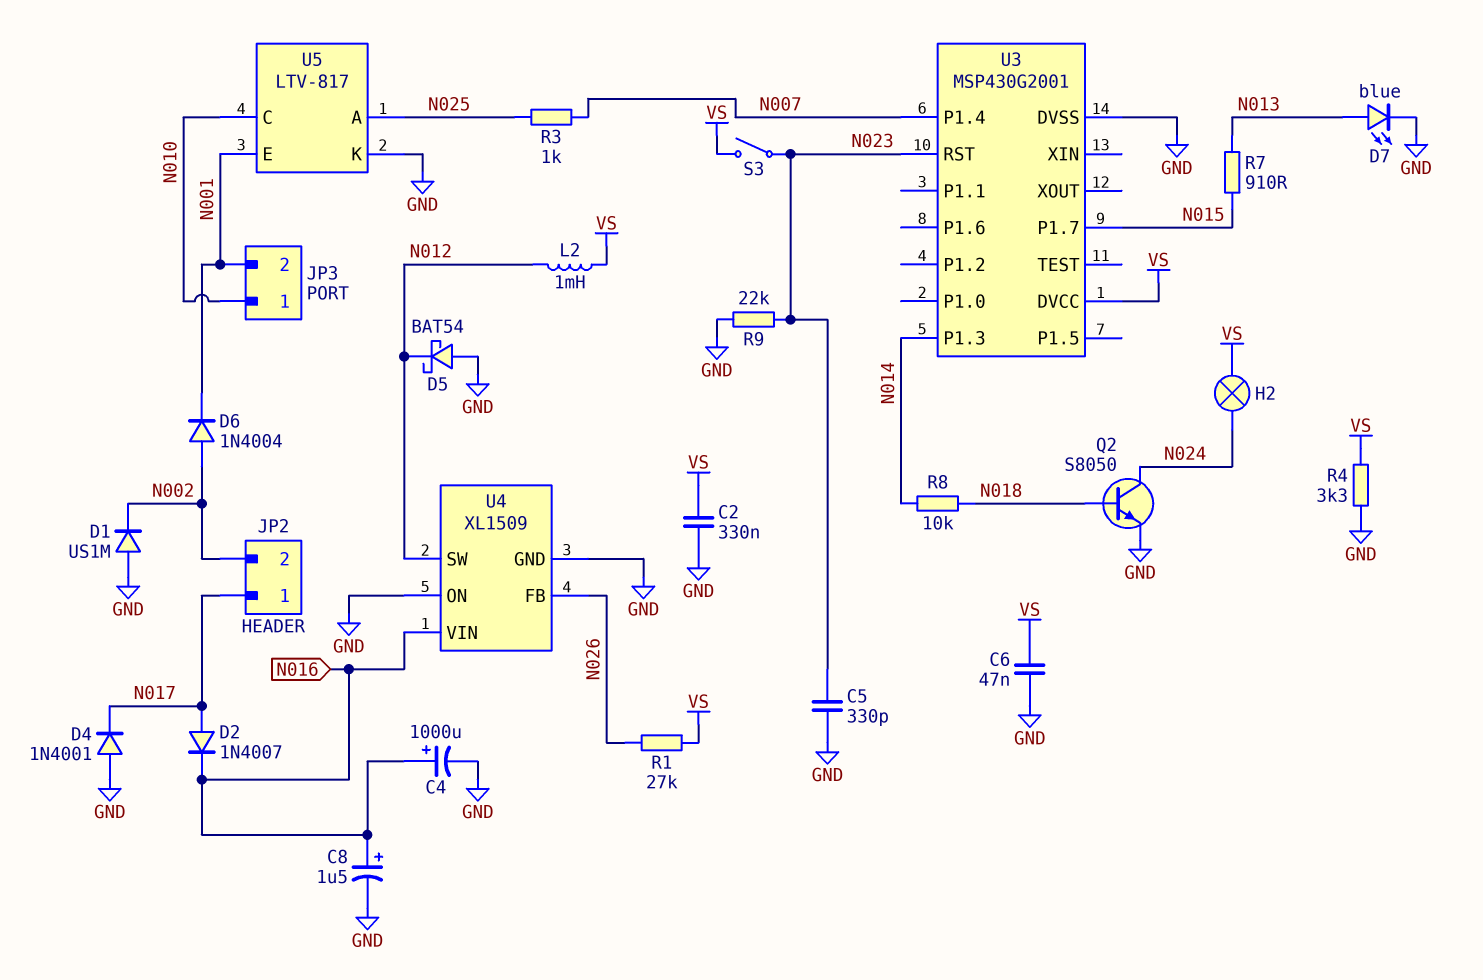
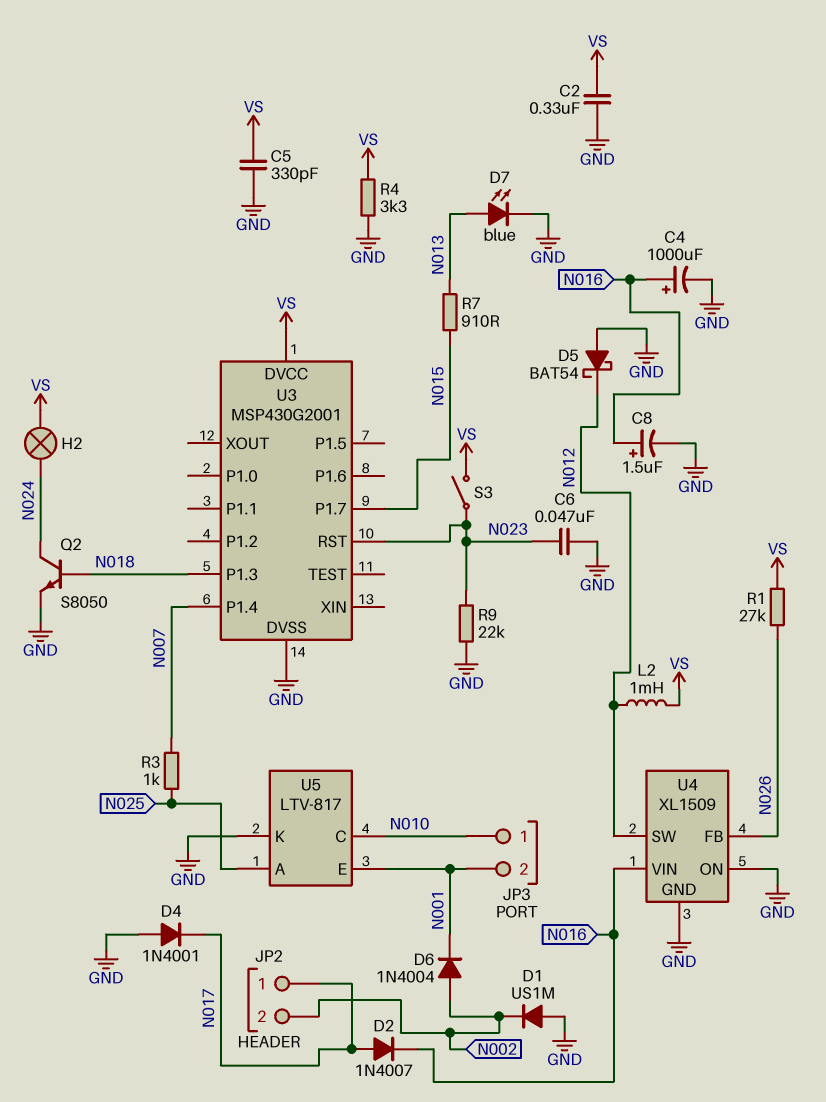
C5: 330pF (GND, N023) -> 330pF (GND, VS)
C6: 47nF (GND, VS) -> 47nF (GND, N023)
R8: 10k (N014, N018) -> none
U3 pin P1.3: N014 -> N018

